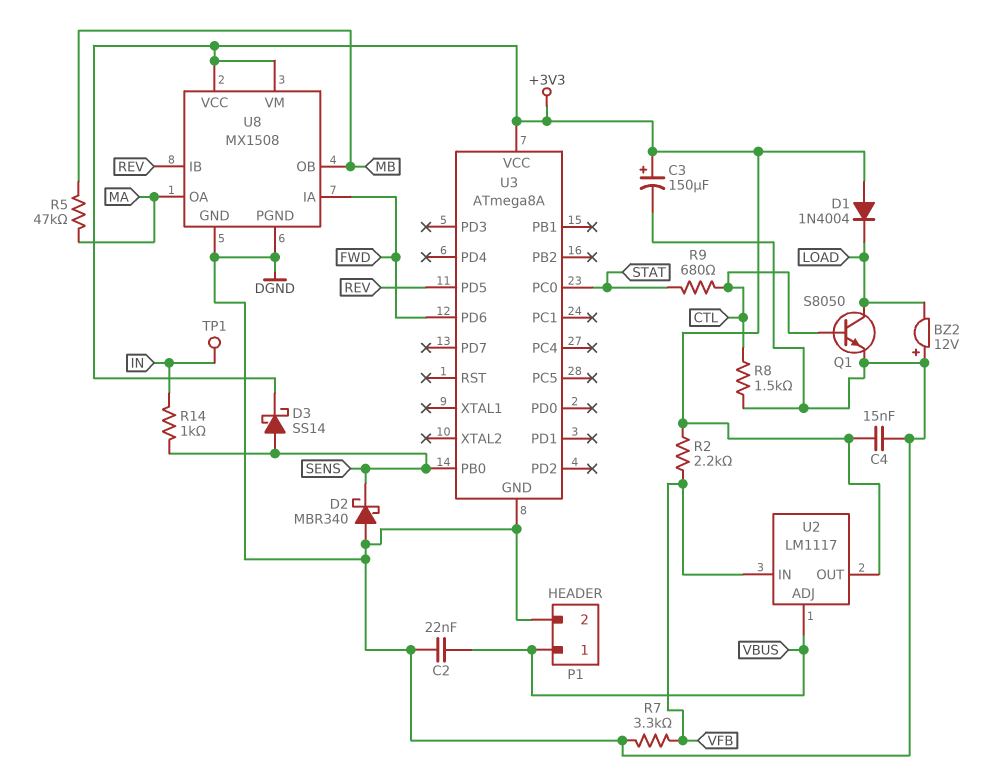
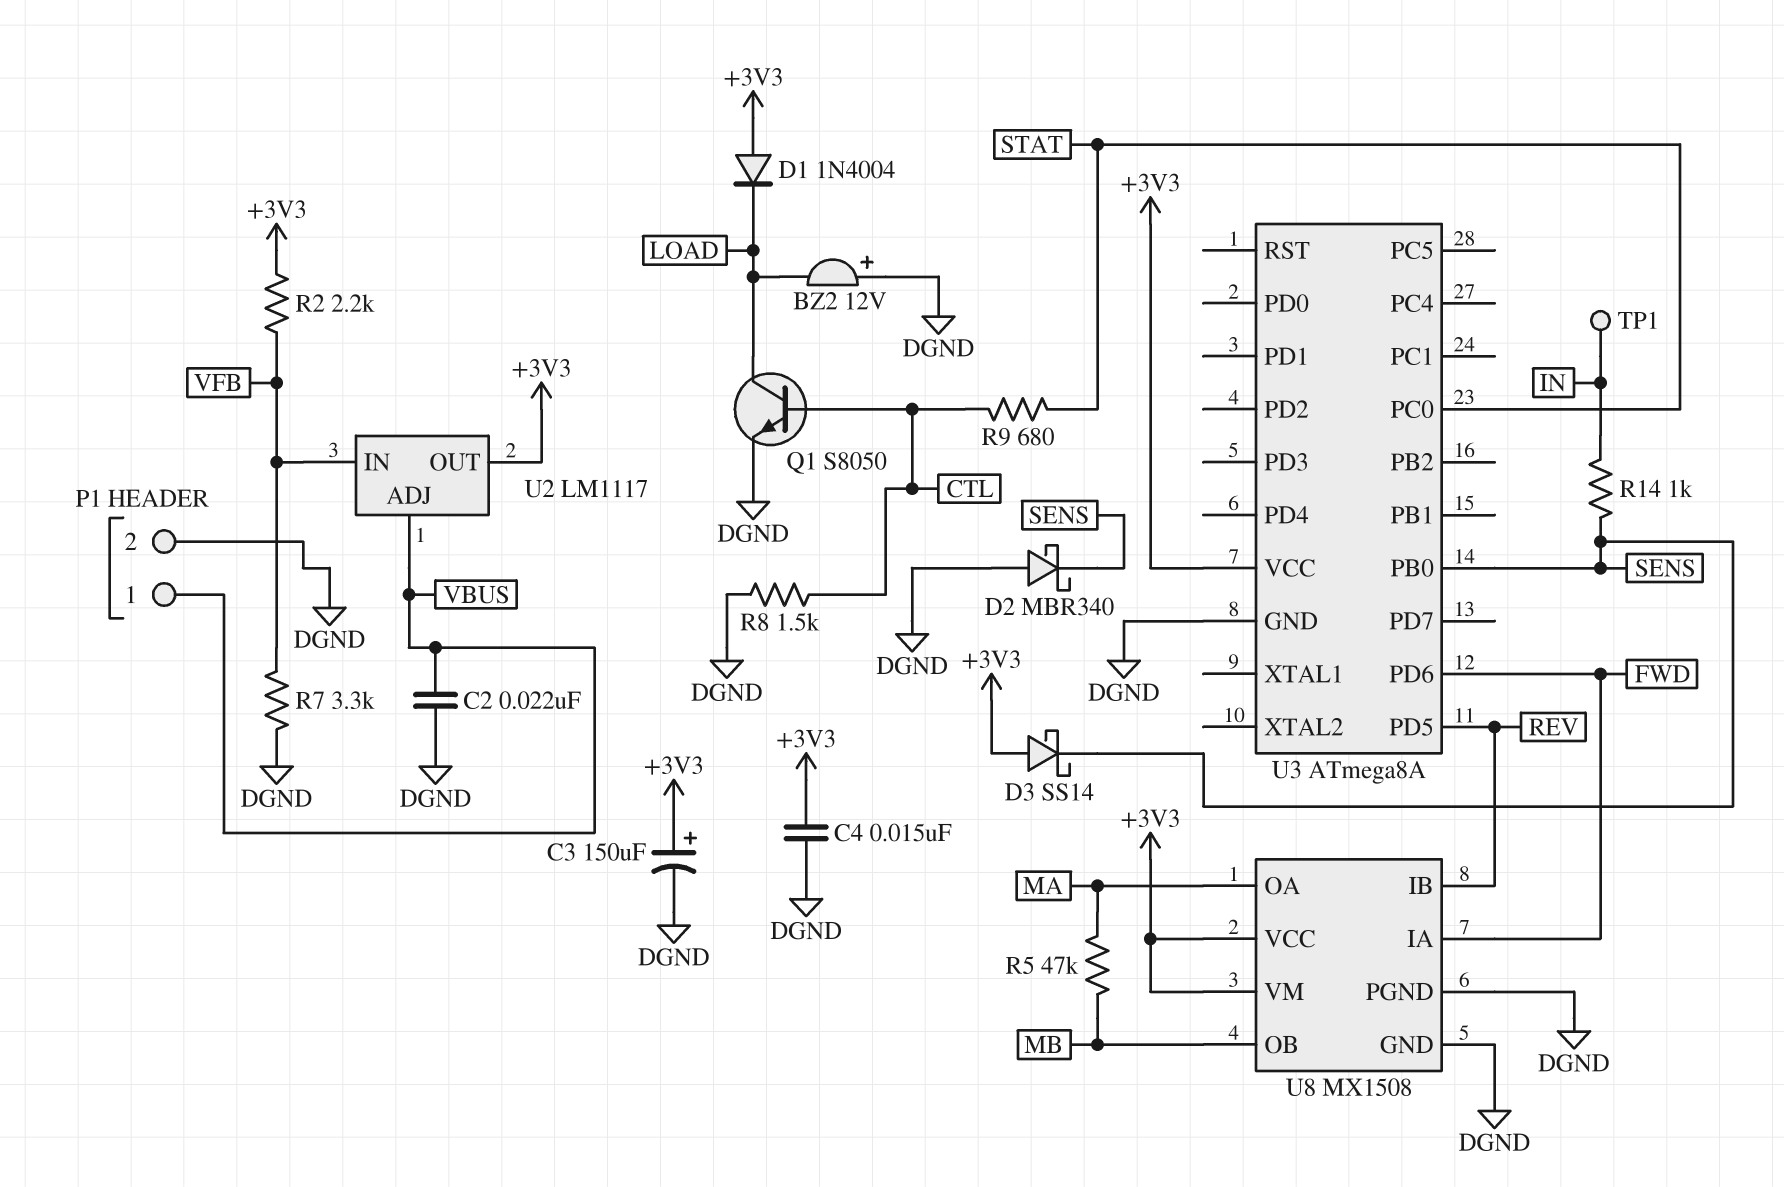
D3: schottky SS14 (A SENS, K +3V3) -> schottky SS14 (A +3V3, K SENS)

